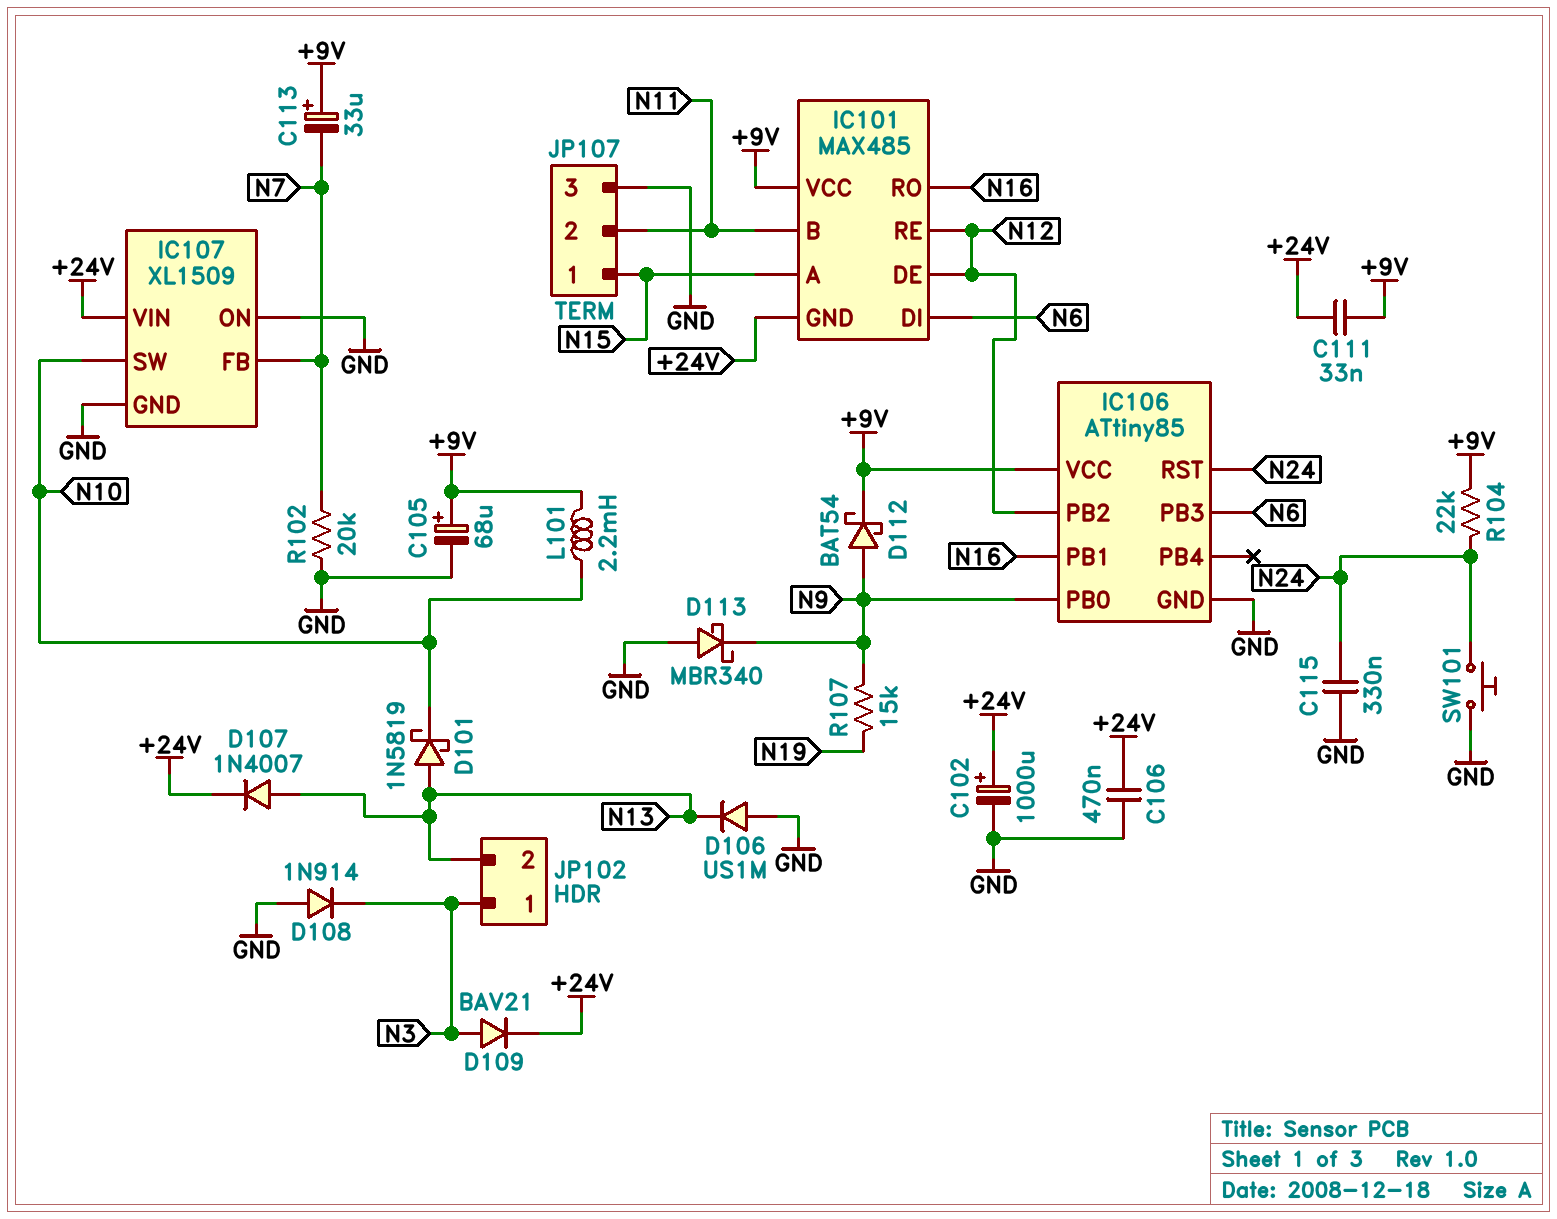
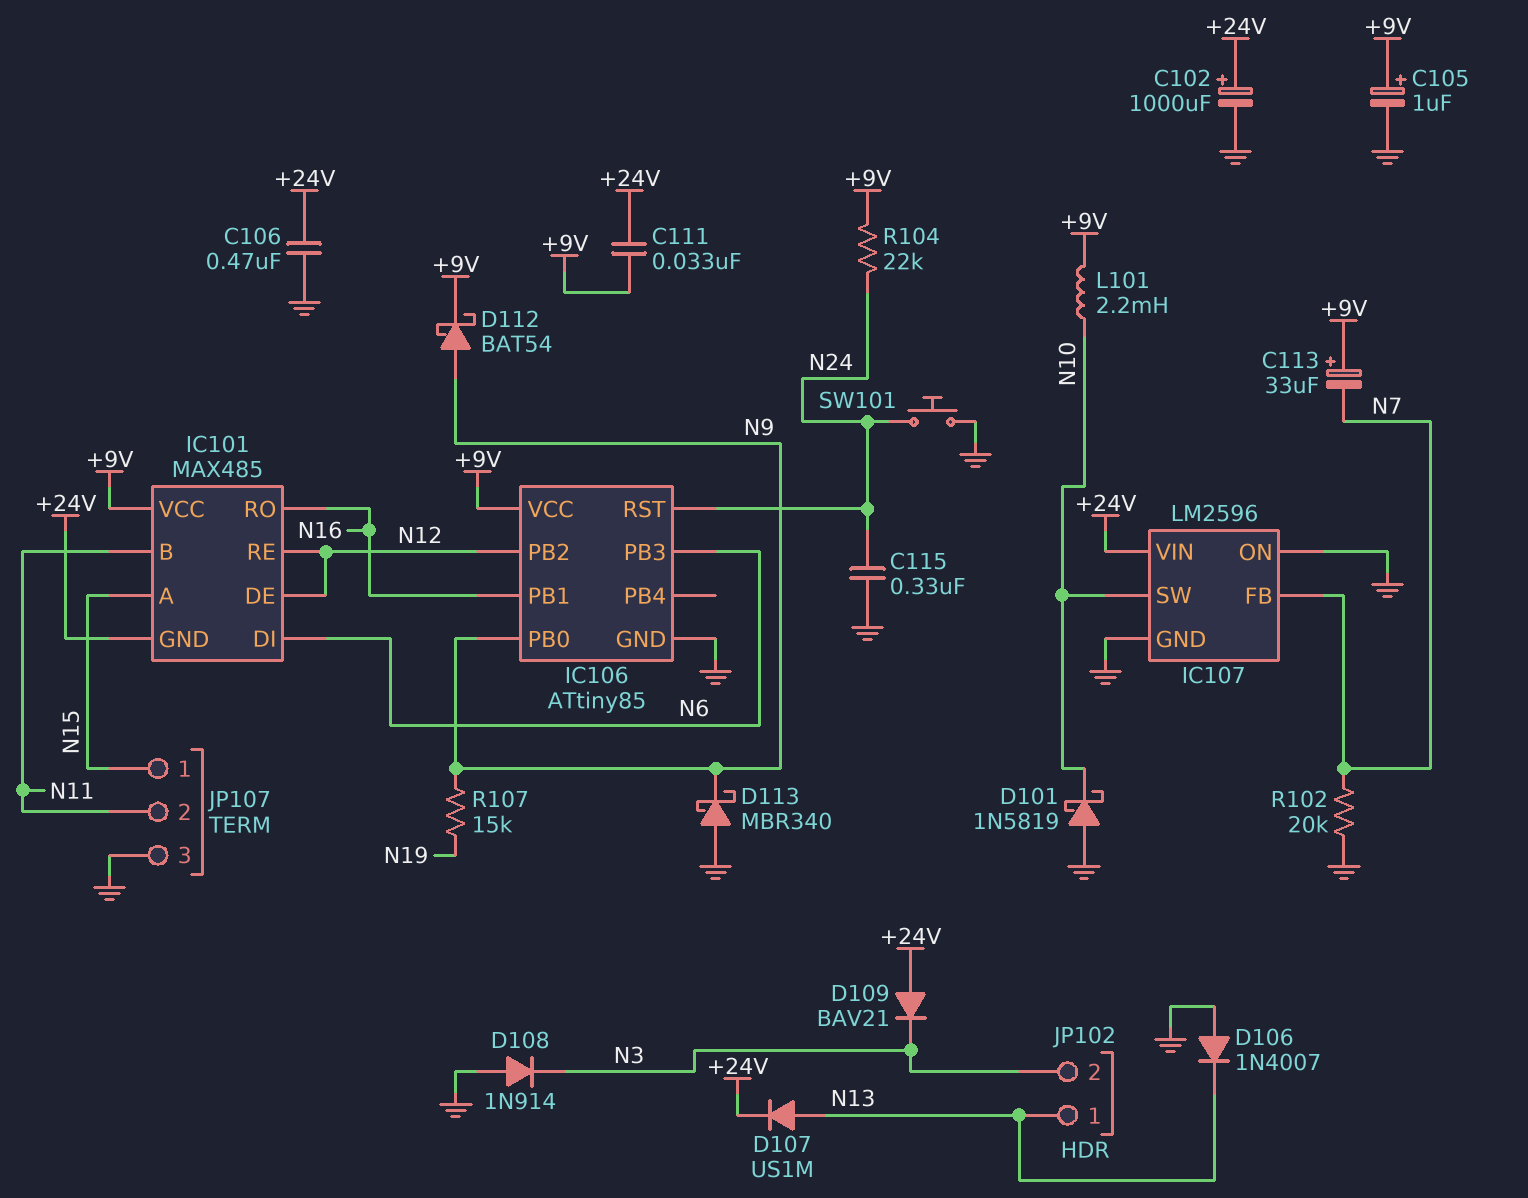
C105: 68uF (plus +9V, minus GND) -> 1uF (plus +9V, minus GND)
D101: schottky 1N5819 (A N13, K N10) -> schottky 1N5819 (A GND, K N10)
D106: diode US1M (A GND, K N13) -> diode 1N4007 (A GND, K N13)
D107: diode 1N4007 (A N13, K +24V) -> diode US1M (A N13, K +24V)
D109: diode BAV21 (A N3, K +24V) -> diode BAV21 (A +24V, K N3)
IC107: XL1509 -> LM2596
JP102 pin 1: N3 -> N13
JP102 pin 2: N13 -> N3

